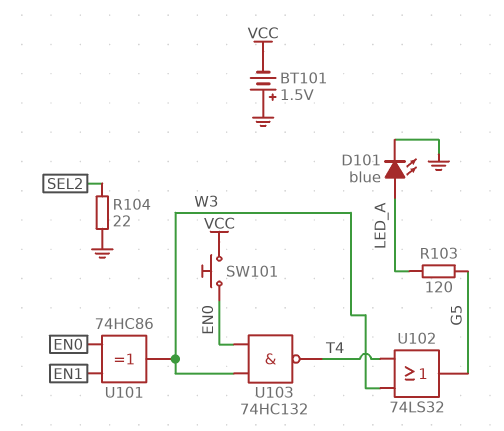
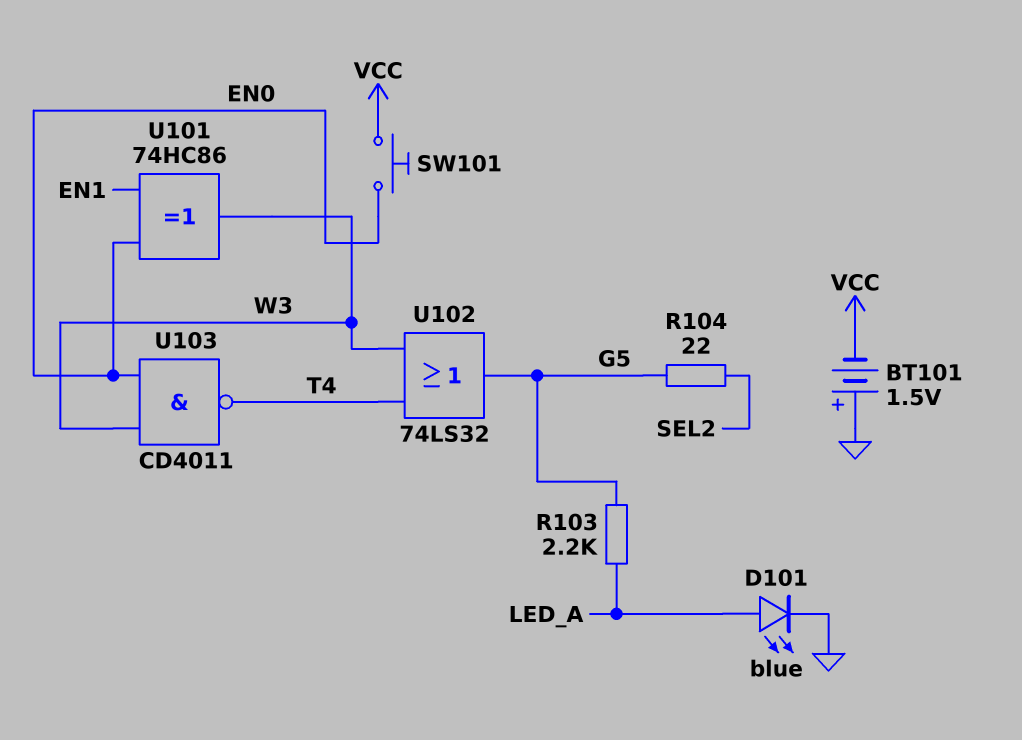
R103: 120 (G5, LED_A) -> 2.2k (G5, LED_A)
R104: 22 (GND, SEL2) -> 22 (G5, SEL2)
U103: NAND 74HC132 (in EN0, in W3, out T4) -> NAND CD4011 (in EN0, in W3, out T4)

